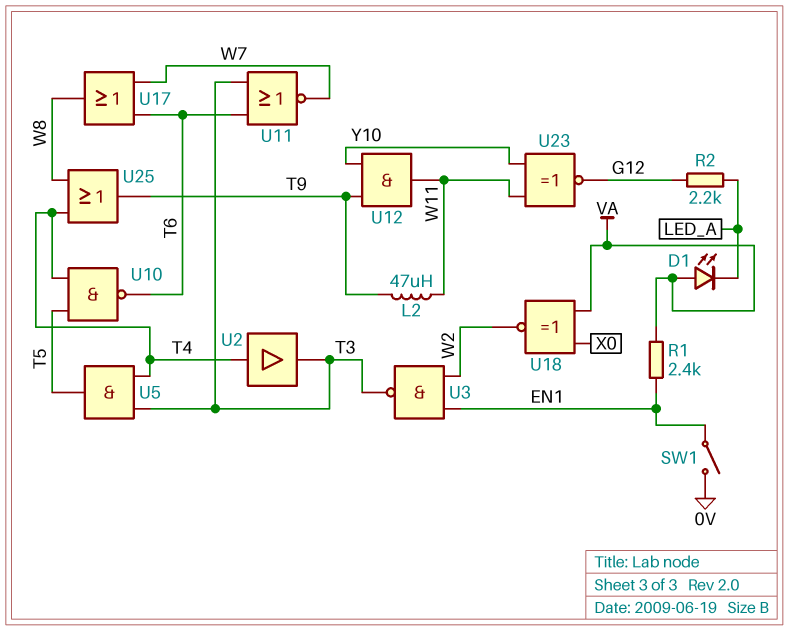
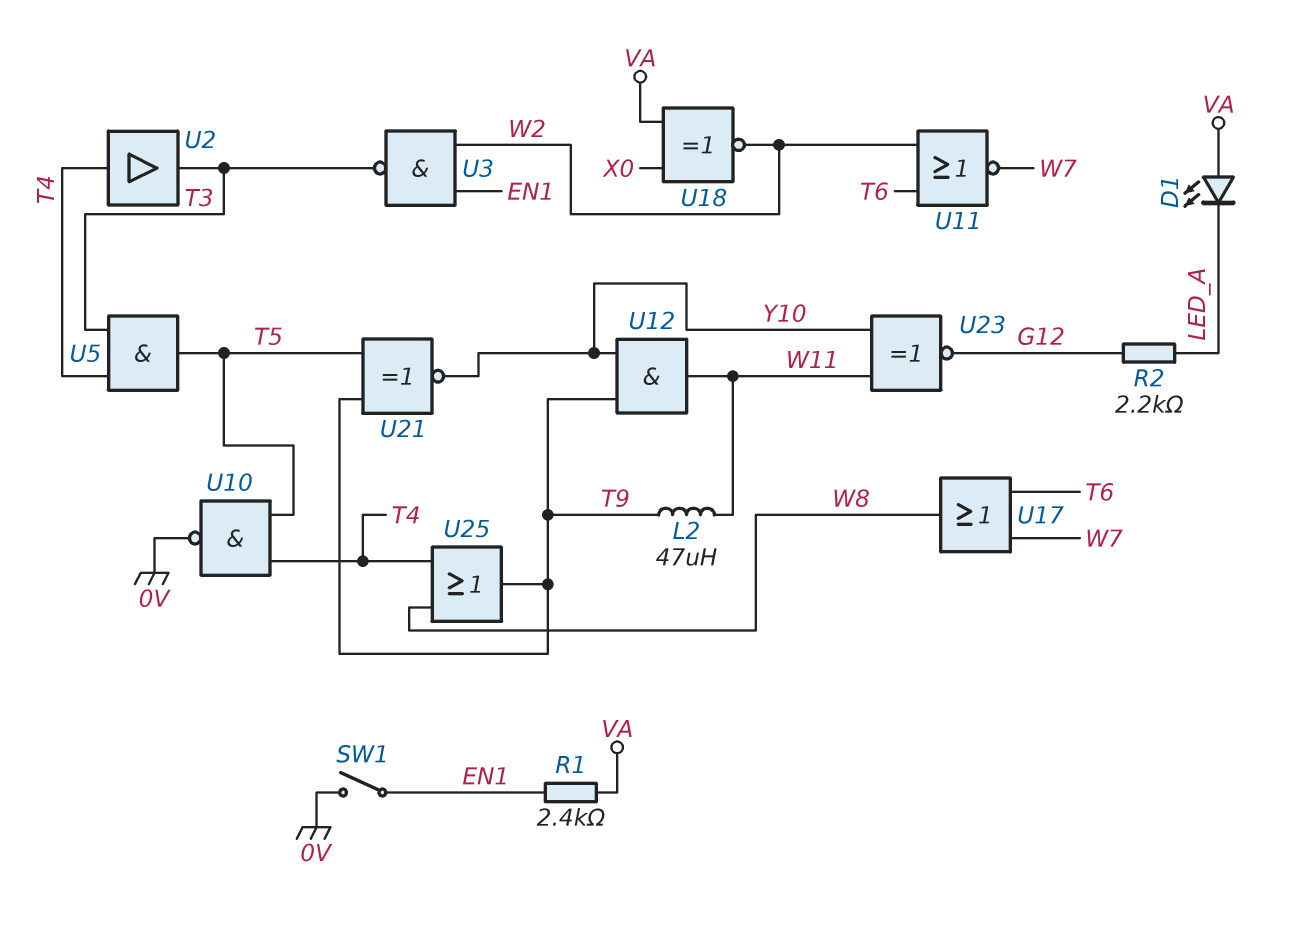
U10: NAND (in T4, in T5, out T6) -> NAND (in T4, in T5, out 0V)
U11: NOR (in T3, in T6, out W7) -> NOR (in T6, in W2, out W7)
U21: none -> XNOR (in T5, in T9, out Y10)

